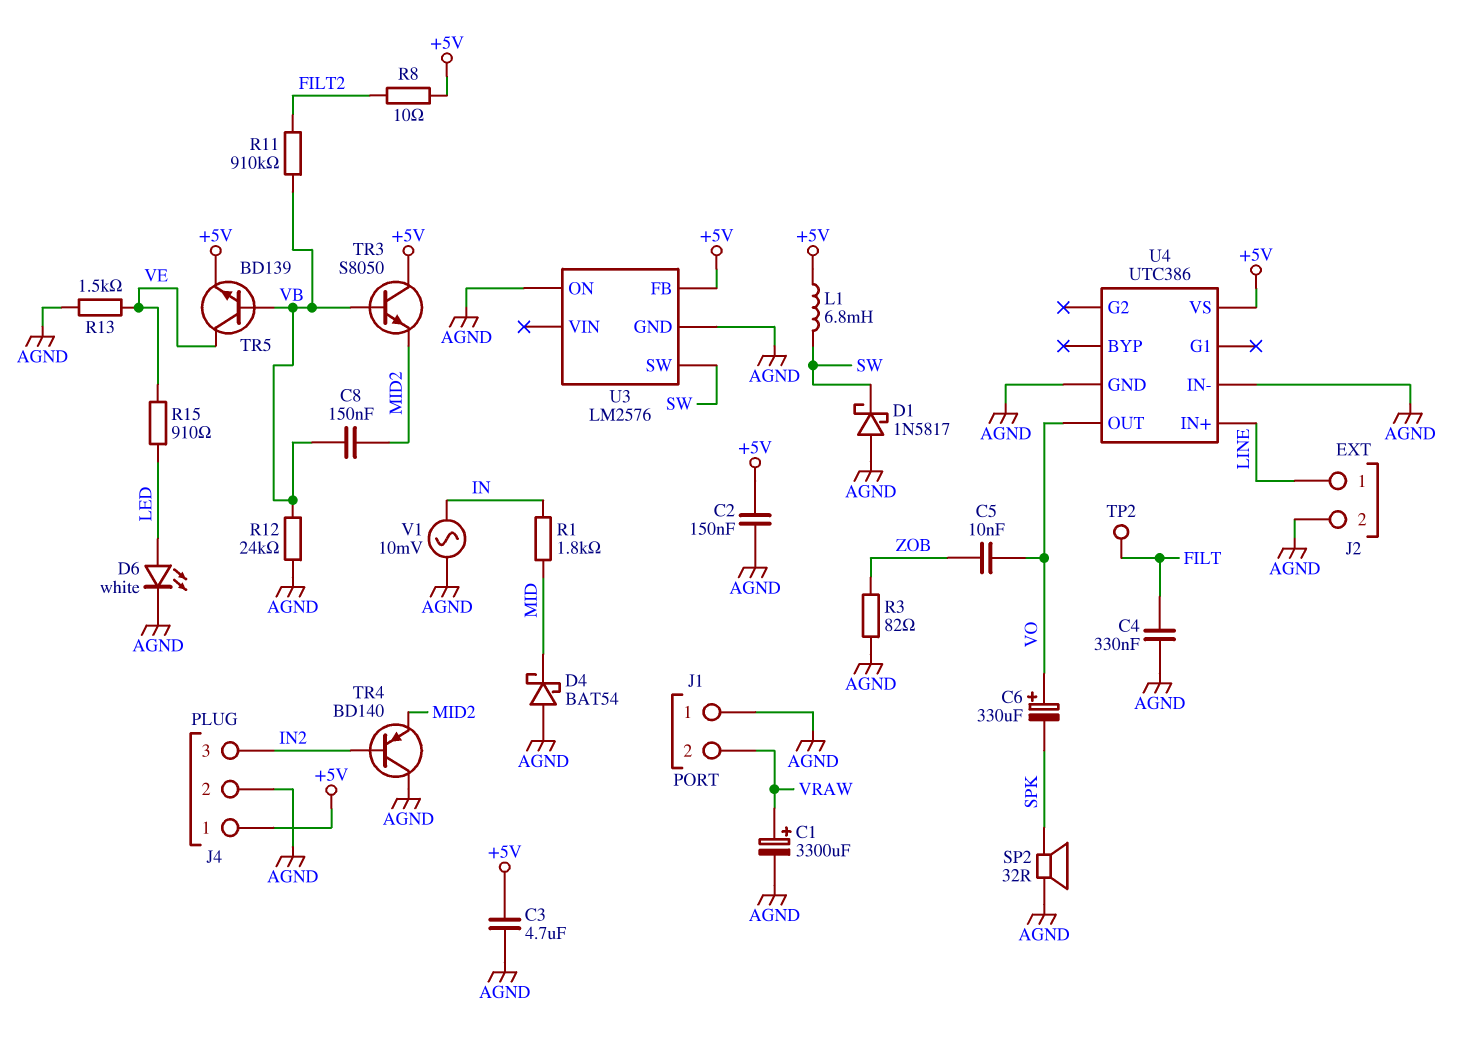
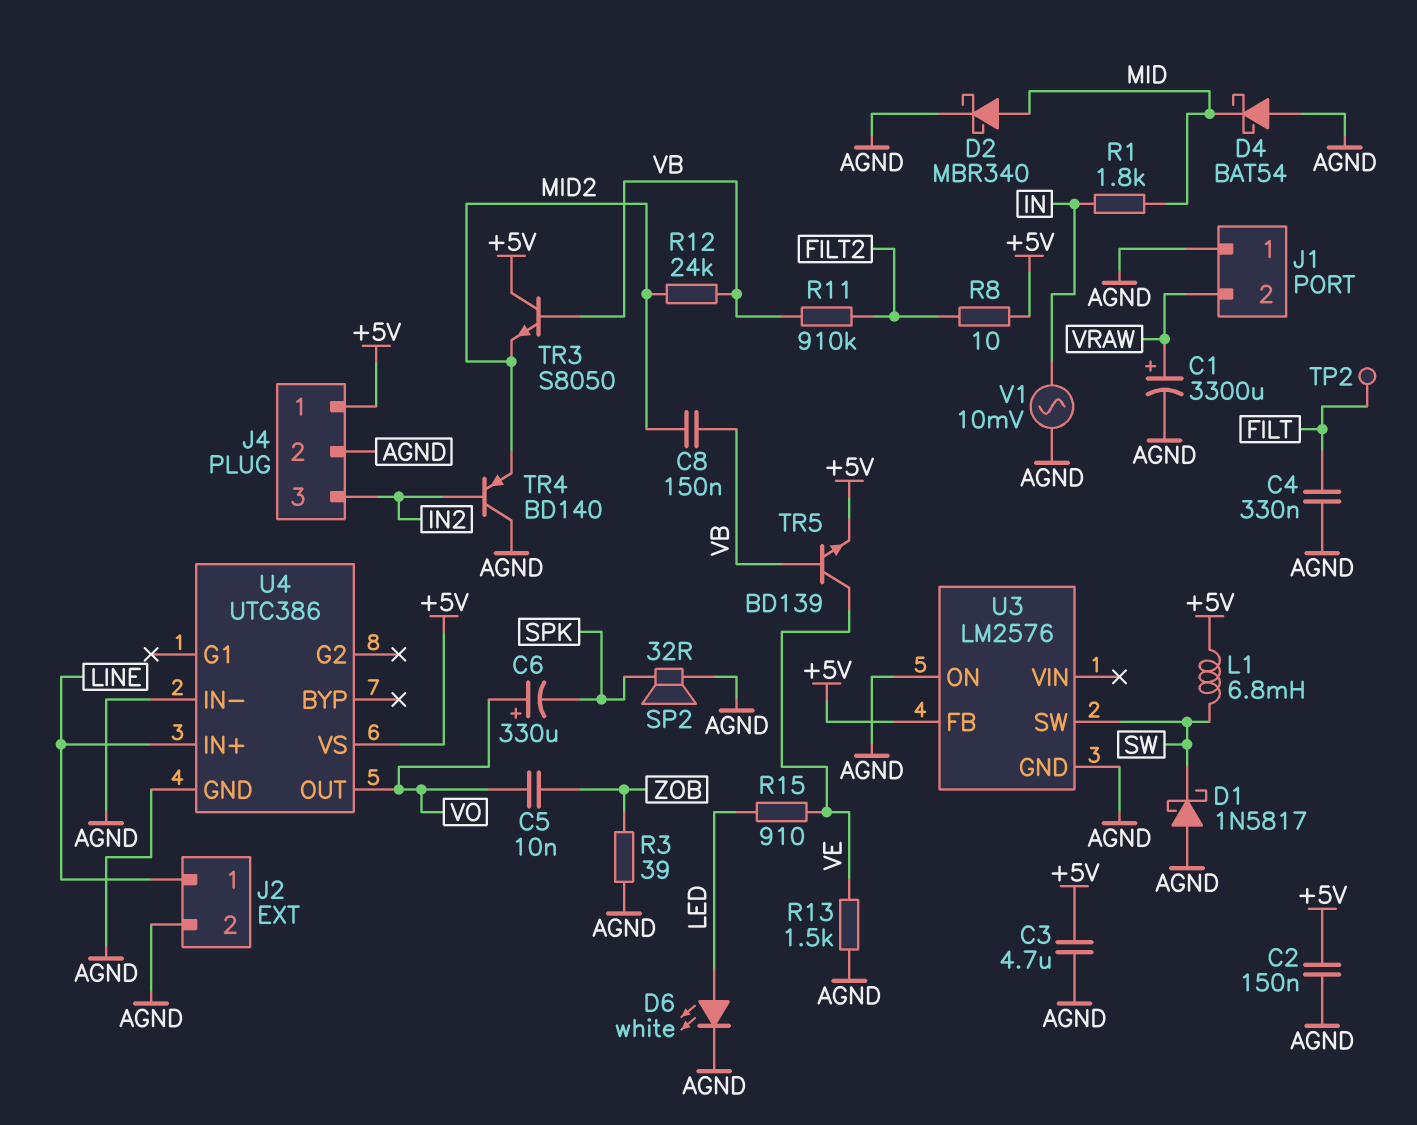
D2: none -> schottky MBR340 (A MID, K AGND)
R3: 82 (AGND, ZOB) -> 39 (AGND, ZOB)
R12: 24k (AGND, VB) -> 24k (MID2, VB)

